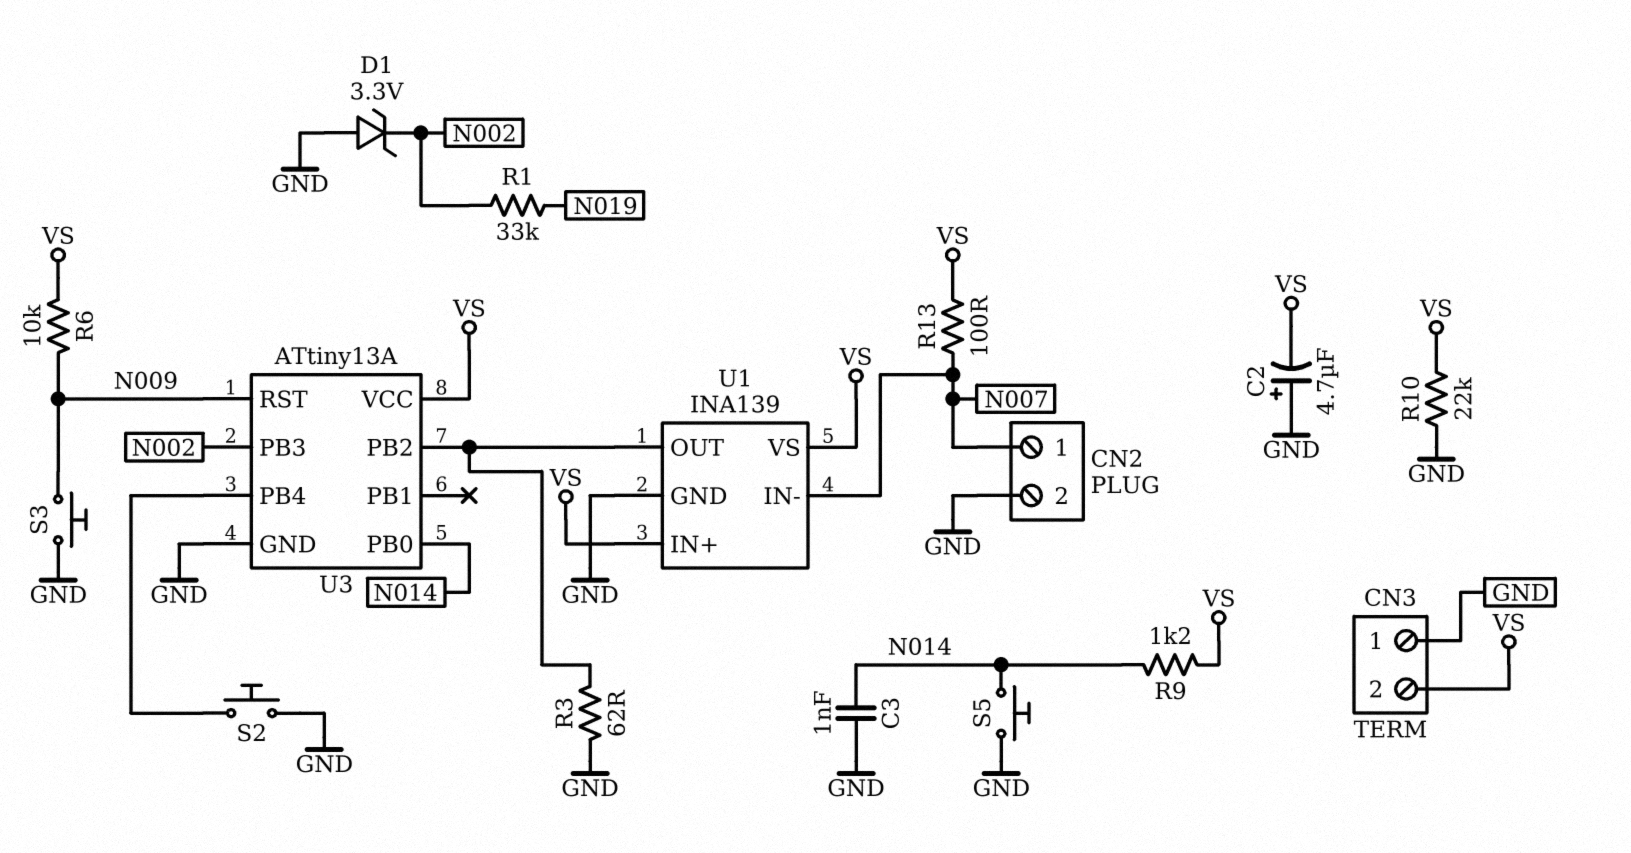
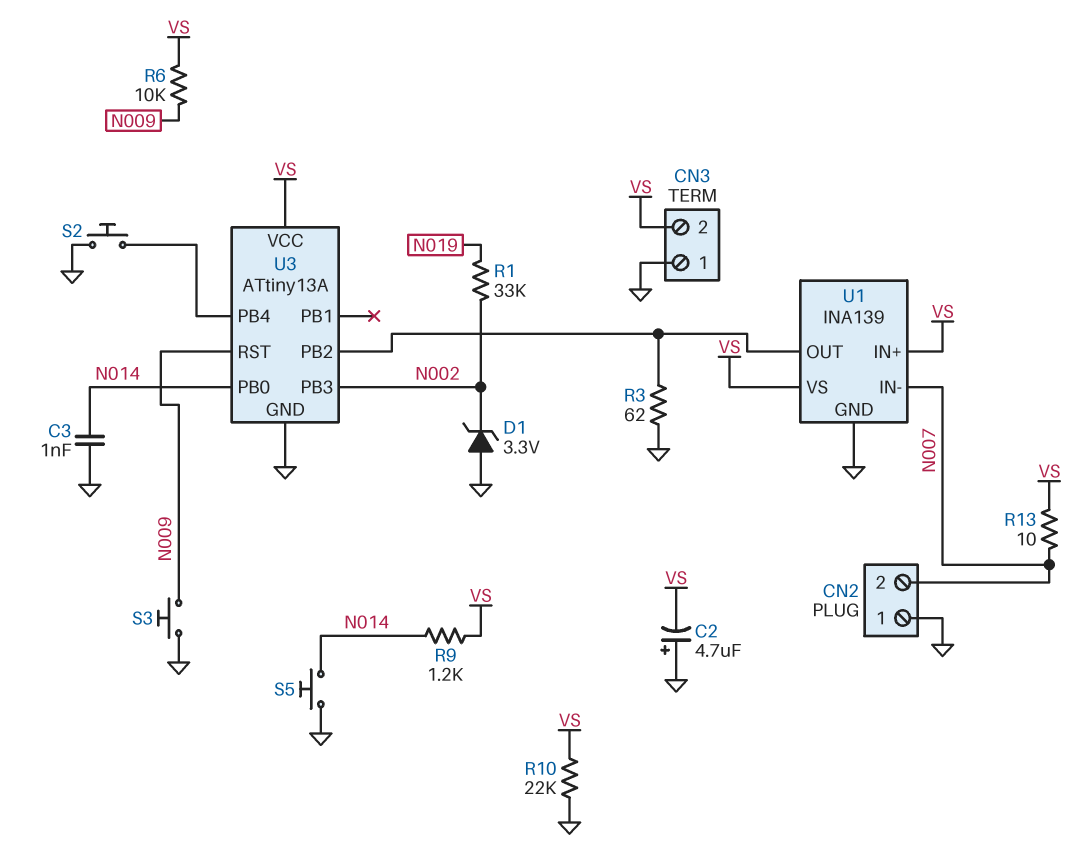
CN2 pin 1: N007 -> GND
CN2 pin 2: GND -> N007
R13: 100 (N007, VS) -> 10 (N007, VS)

